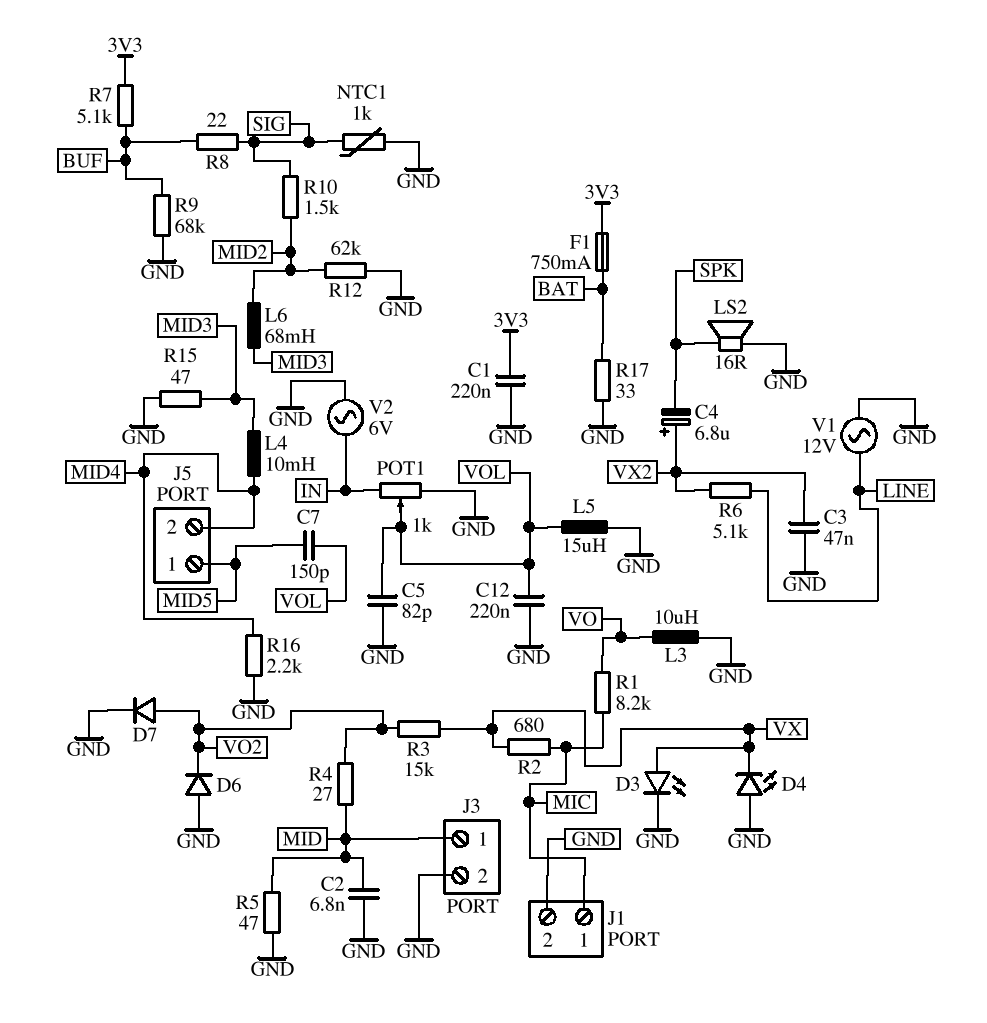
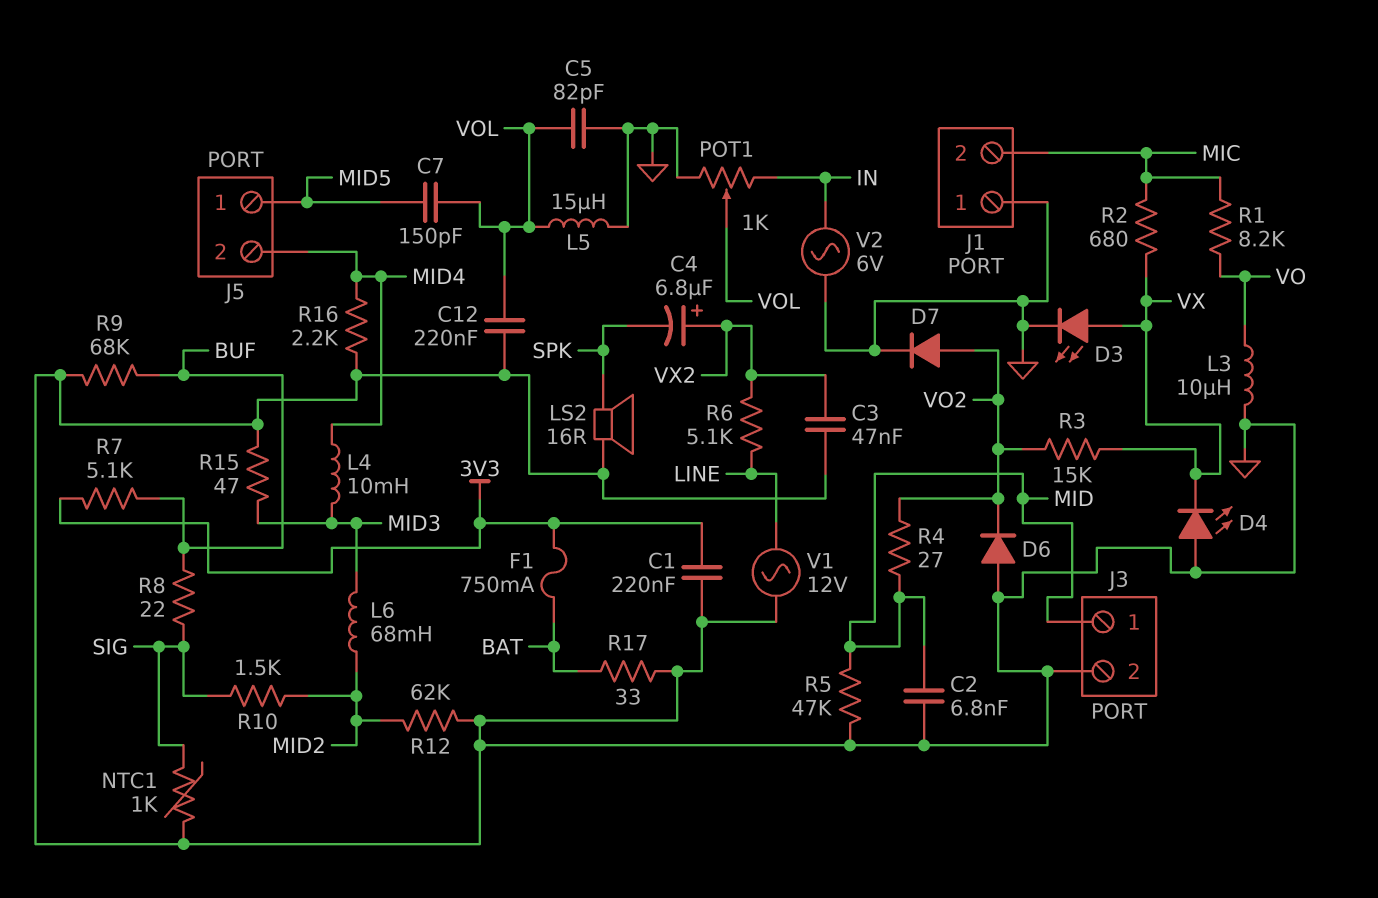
J1 pin 1: MIC -> GND
J1 pin 2: GND -> MIC
R5: 47 (GND, MID) -> 47k (GND, MID)

